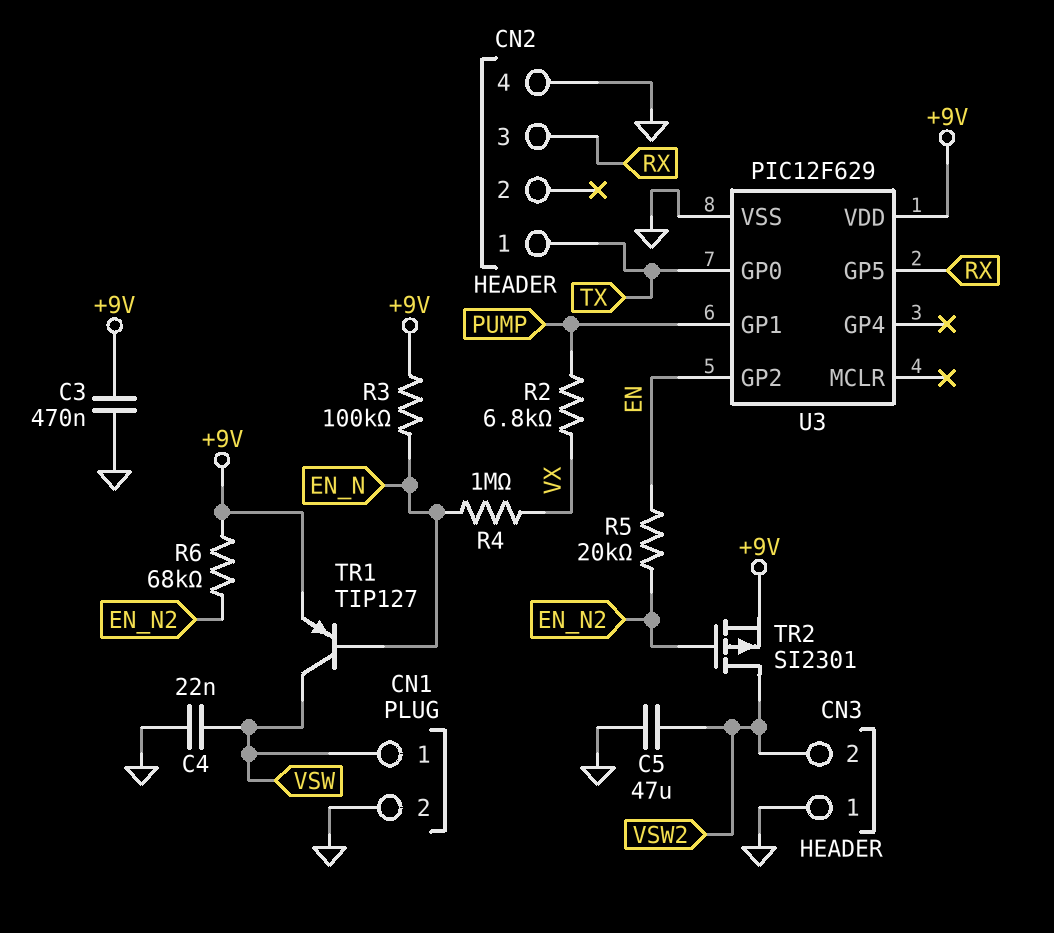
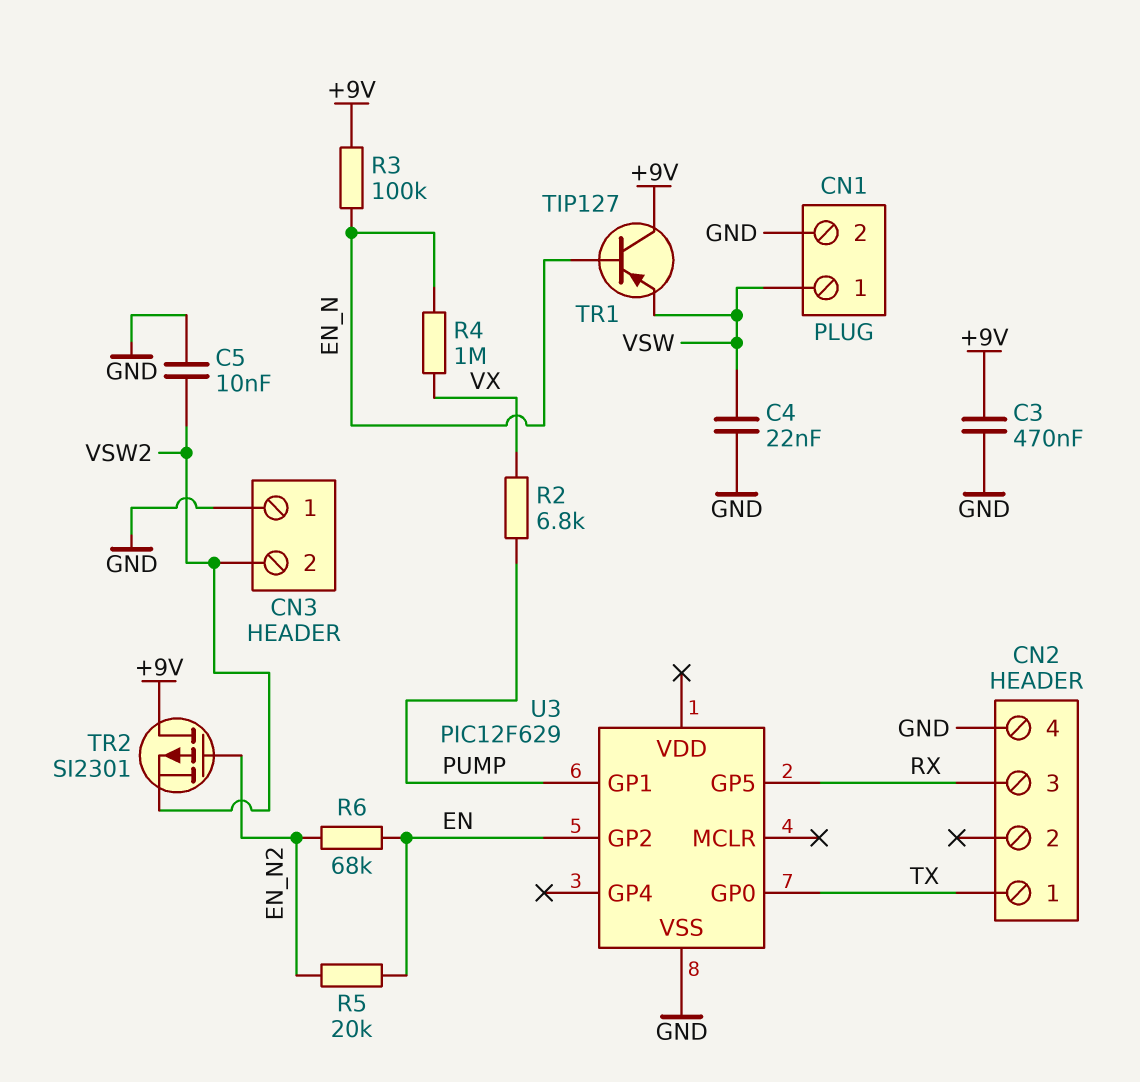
C5: 47uF (GND, VSW2) -> 10nF (GND, VSW2)
R6: 68k (+9V, EN_N2) -> 68k (EN, EN_N2)
TR1: PNP TIP127 (B EN_N, C VSW, E +9V) -> PNP TIP127 (B EN_N, C +9V, E VSW)
TR2: PMOS SI2301 (G EN_N2, D VSW2, S +9V) -> PMOS SI2301 (G EN_N2, D +9V, S VSW2)
U3 pin VDD: +9V -> none

